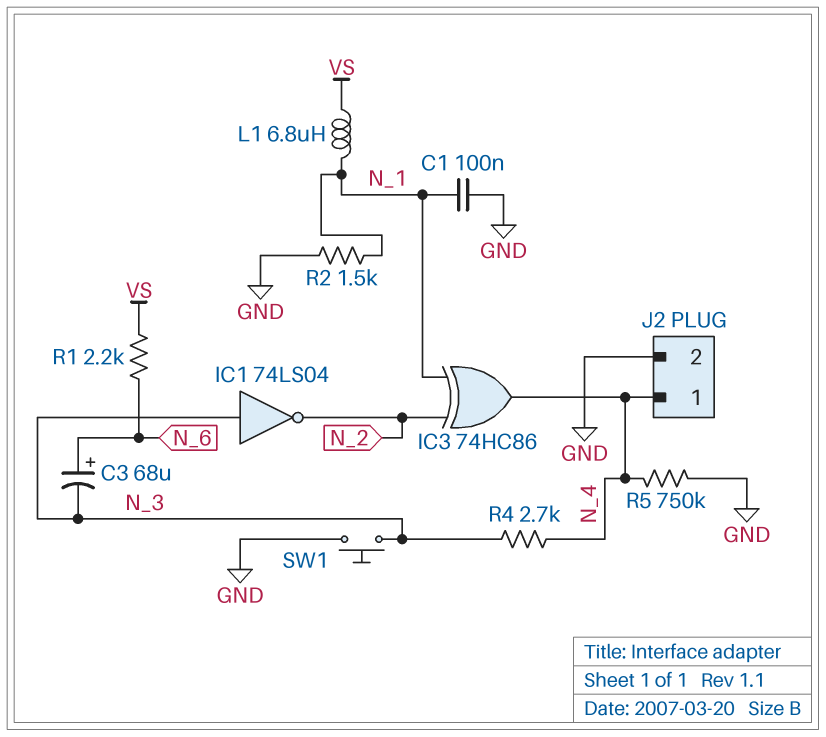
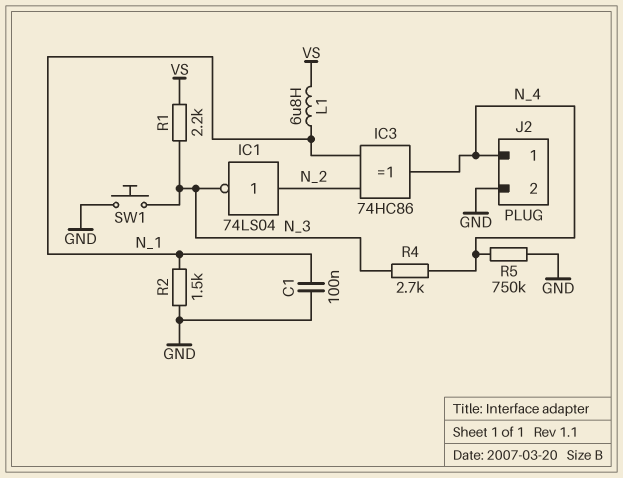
C3: 68uF (plus N_6, minus N_3) -> none
IC1: NOT 74LS04 (in N_3, out N_2) -> NOT 74LS04 (in N_2, out N_3)
R1: 2.2k (N_6, VS) -> 2.2k (N_3, VS)

